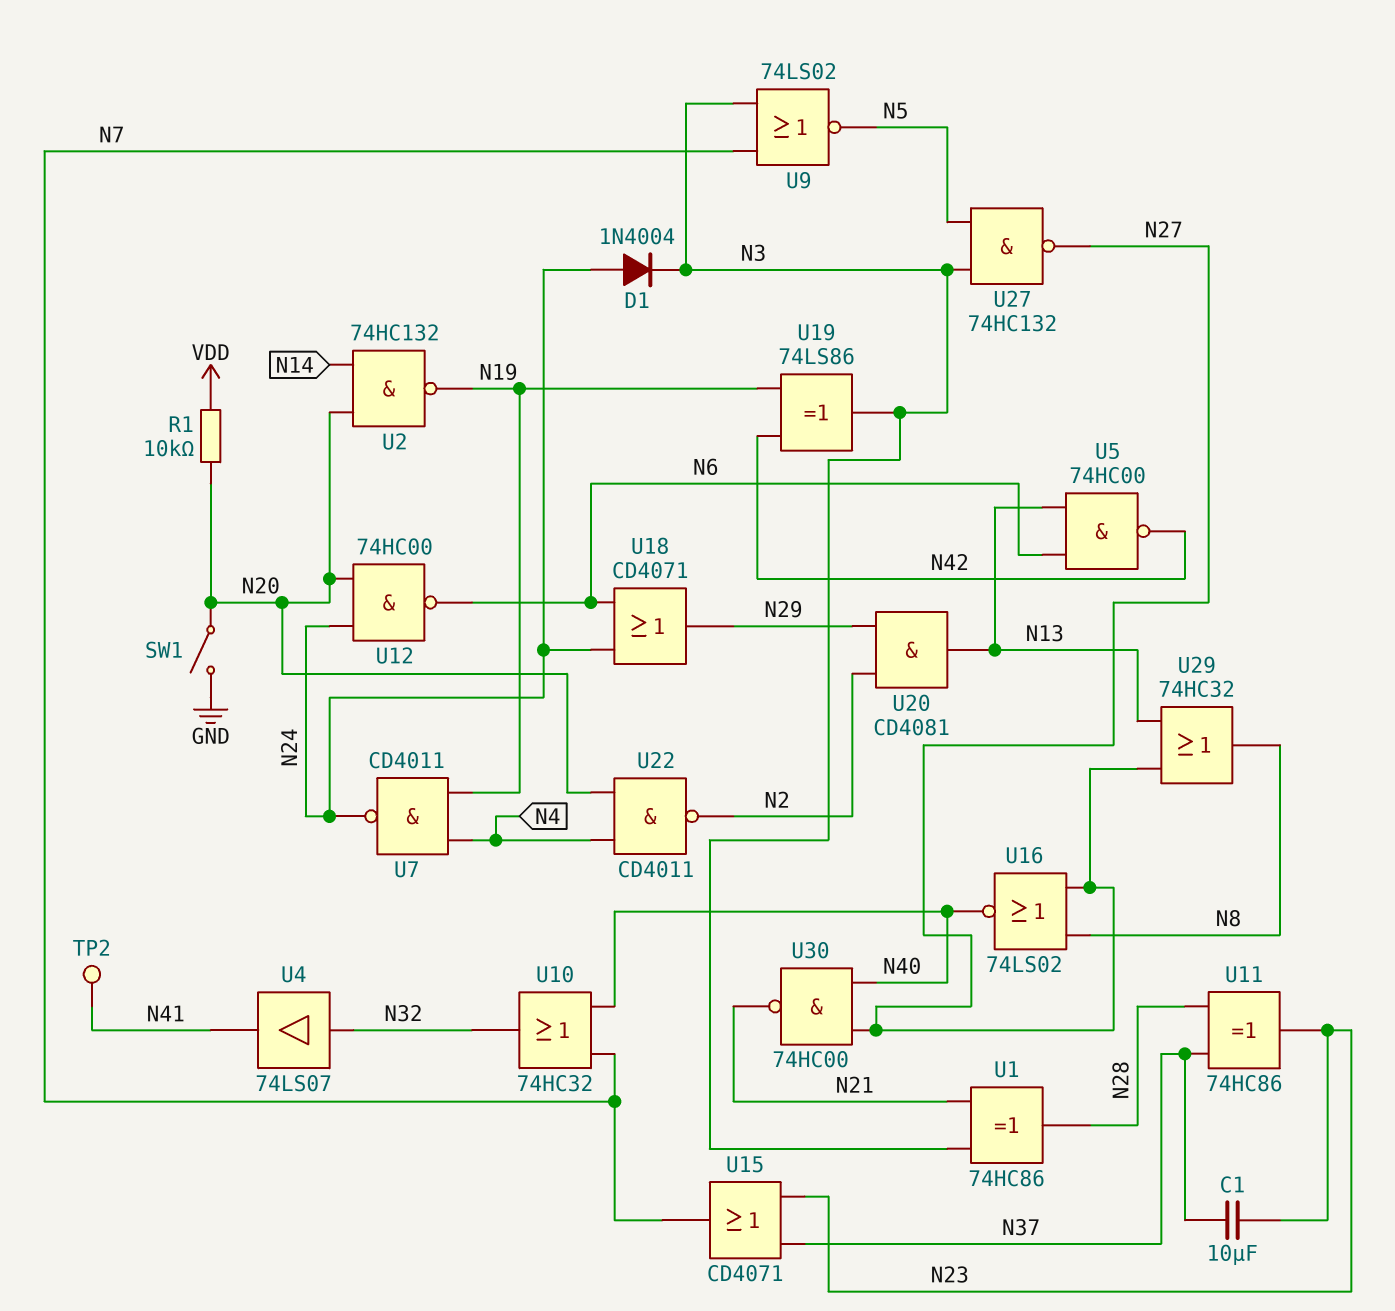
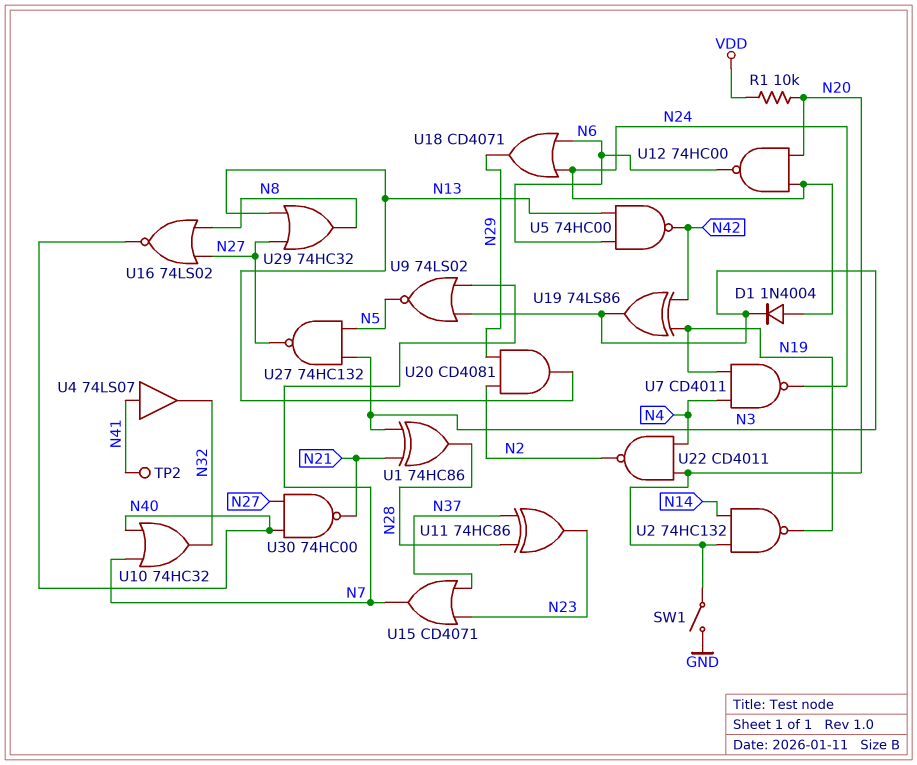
C1: 10uF (N23, N37) -> none
U4: buffer 74LS07 (in N32, out N41) -> buffer 74LS07 (in N41, out N32)

